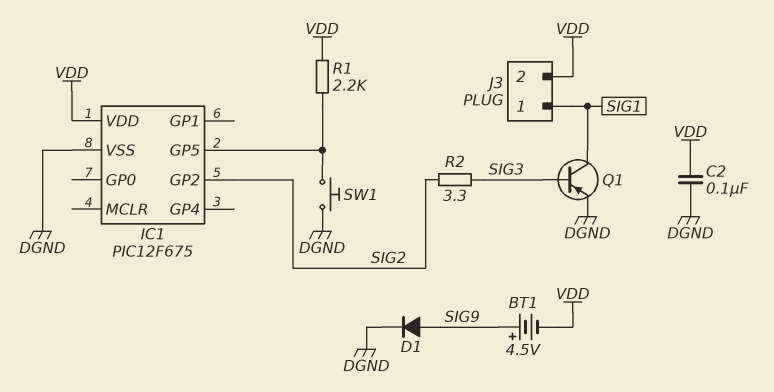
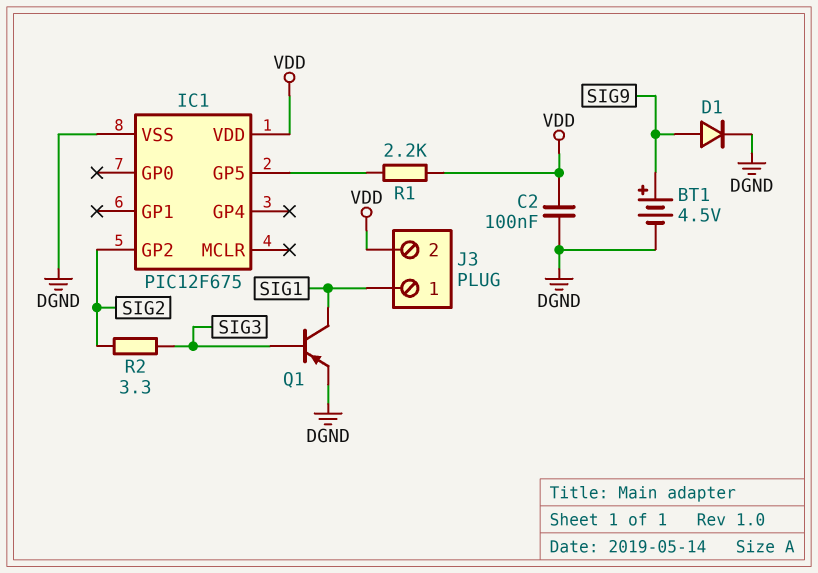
BT1: 4.5V (plus SIG9, minus VDD) -> 4.5V (plus SIG9, minus DGND)
SW1: button (DGND, IC1/GP5) -> none

